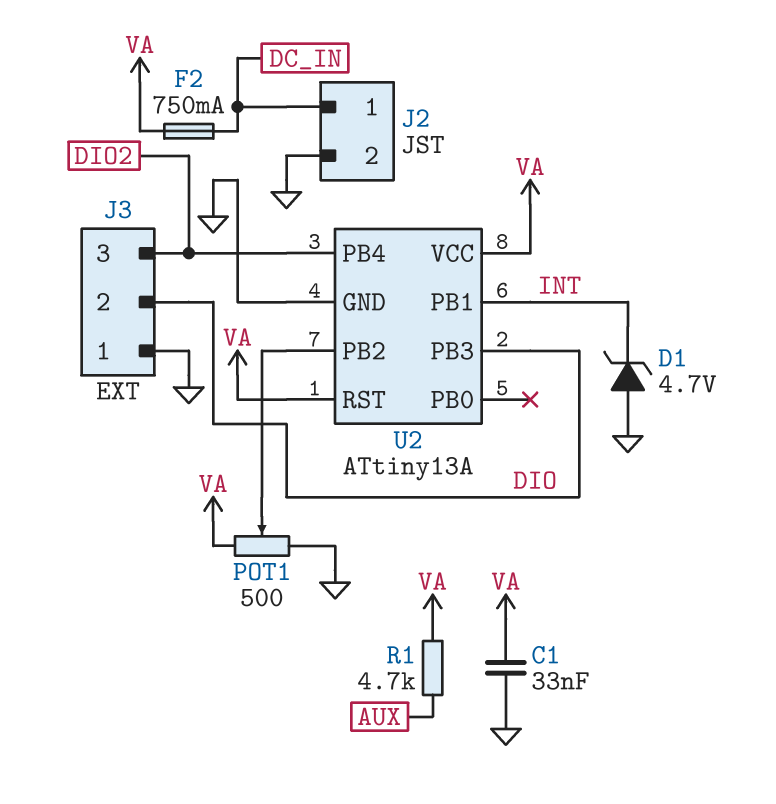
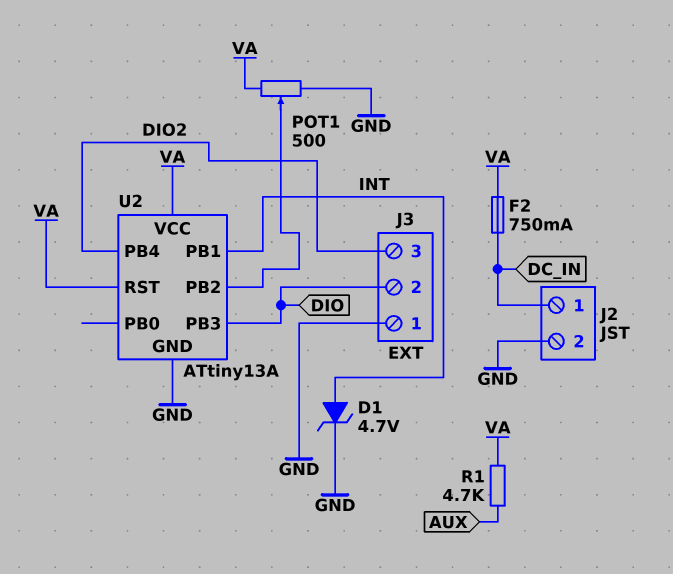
C1: 33nF (GND, VA) -> none
D1: zener 4.7V (A GND, K INT) -> zener 4.7V (A INT, K GND)

